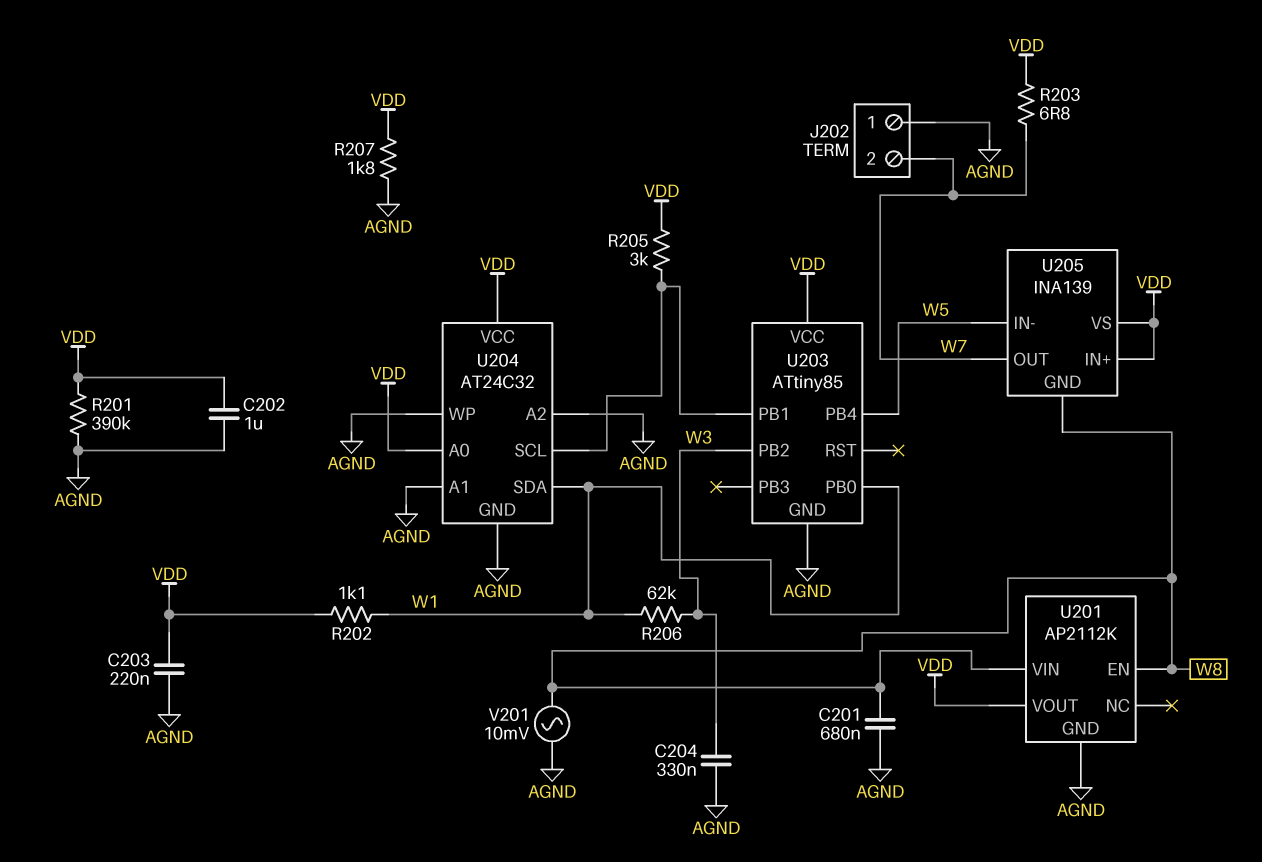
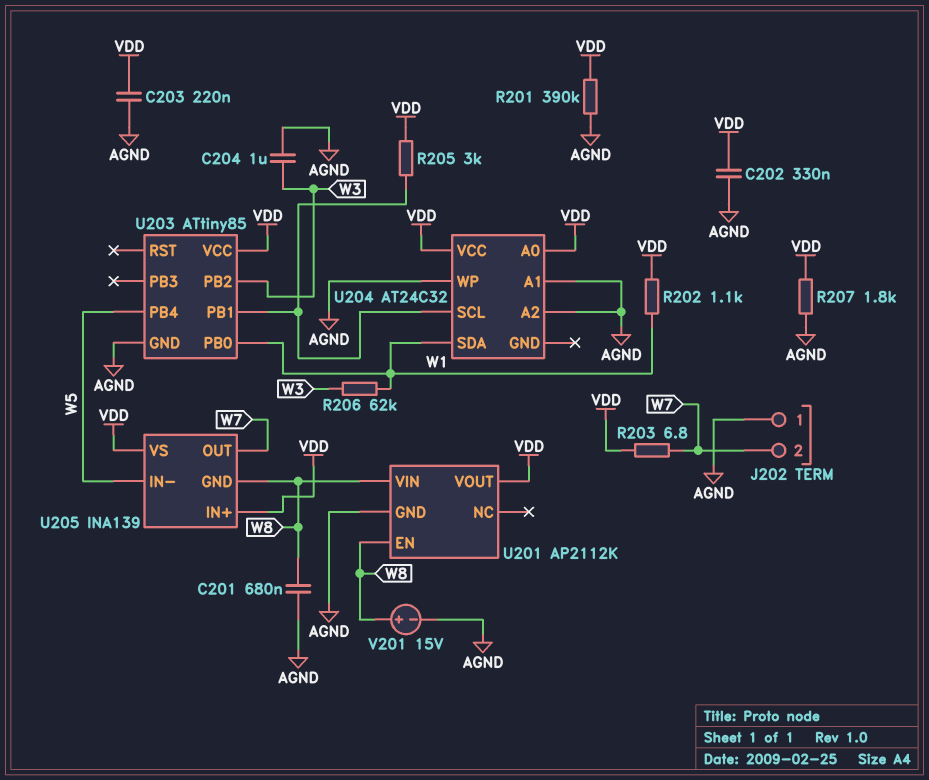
C202: 1uF (AGND, VDD) -> 330nF (AGND, VDD)
C204: 330nF (AGND, W3) -> 1uF (AGND, W3)
U204 pin GND: AGND -> none
V201: AC 10mV (AGND, W8) -> 15V (plus W8, minus AGND)

